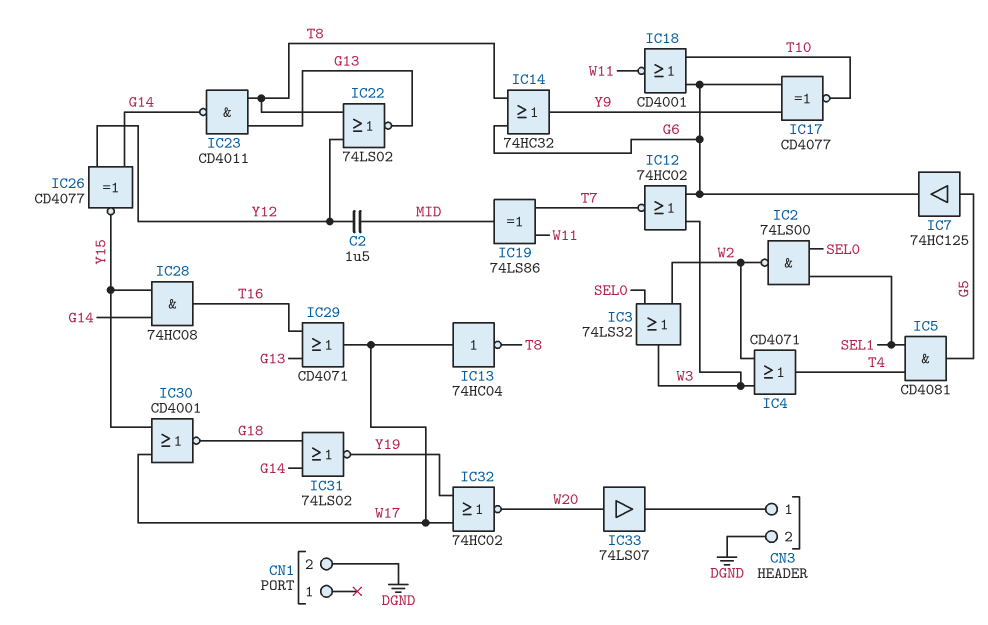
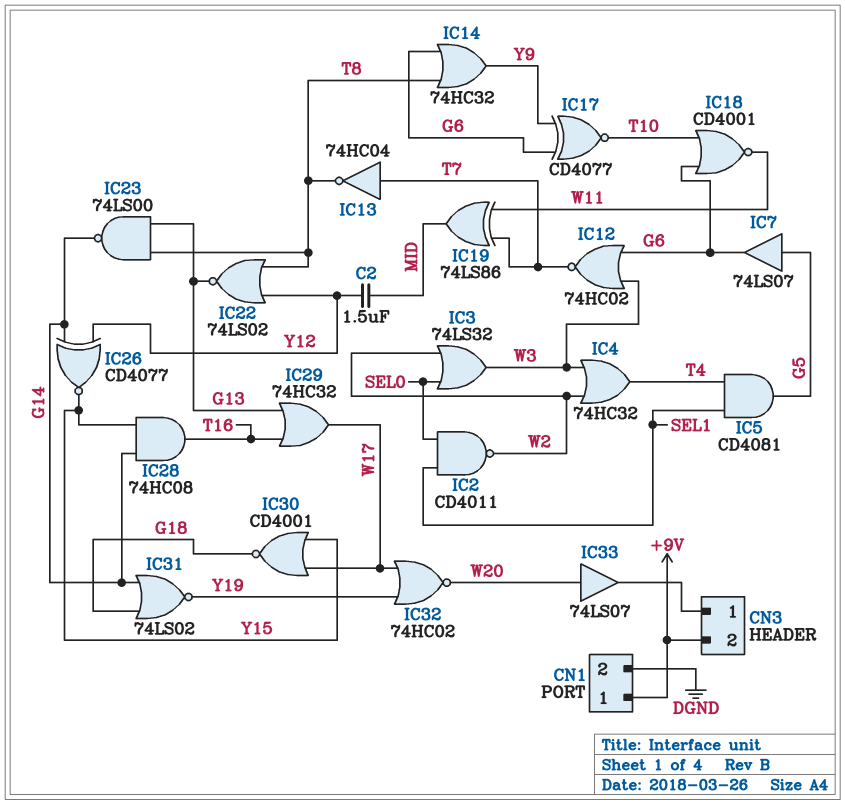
CN1 pin 1: none -> +9V
CN3 pin 2: DGND -> +9V
IC2: NAND 74LS00 (in SEL0, in SEL1, out W2) -> NAND CD4011 (in SEL0, in SEL1, out W2)
IC4: OR CD4071 (in W2, in W3, out T4) -> OR 74HC32 (in W2, in W3, out T4)
IC7: buffer 74HC125 (in G5, out G6) -> buffer 74LS07 (in G5, out G6)
IC13: NOT 74HC04 (in W17, out T8) -> NOT 74HC04 (in T7, out T8)
IC23: NAND CD4011 (in G13, in T8, out G14) -> NAND 74LS00 (in G13, in T8, out G14)
IC29: OR CD4071 (in G13, in T16, out W17) -> OR 74HC32 (in G13, in T16, out W17)

